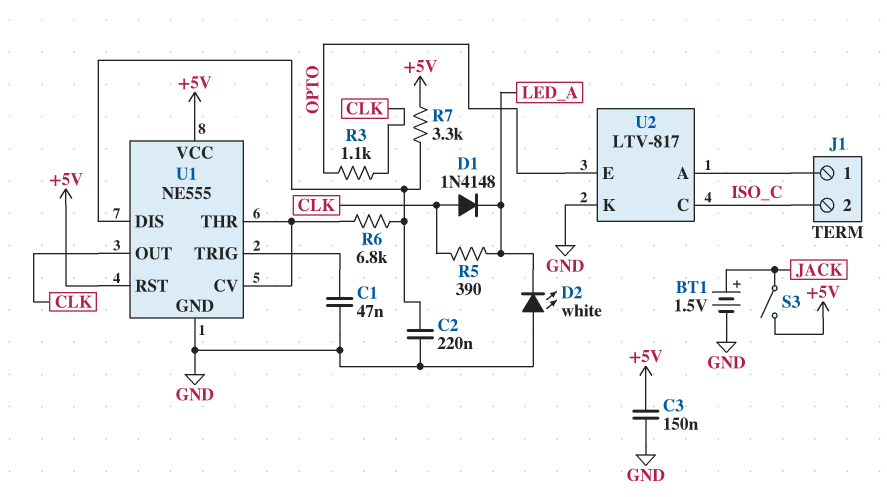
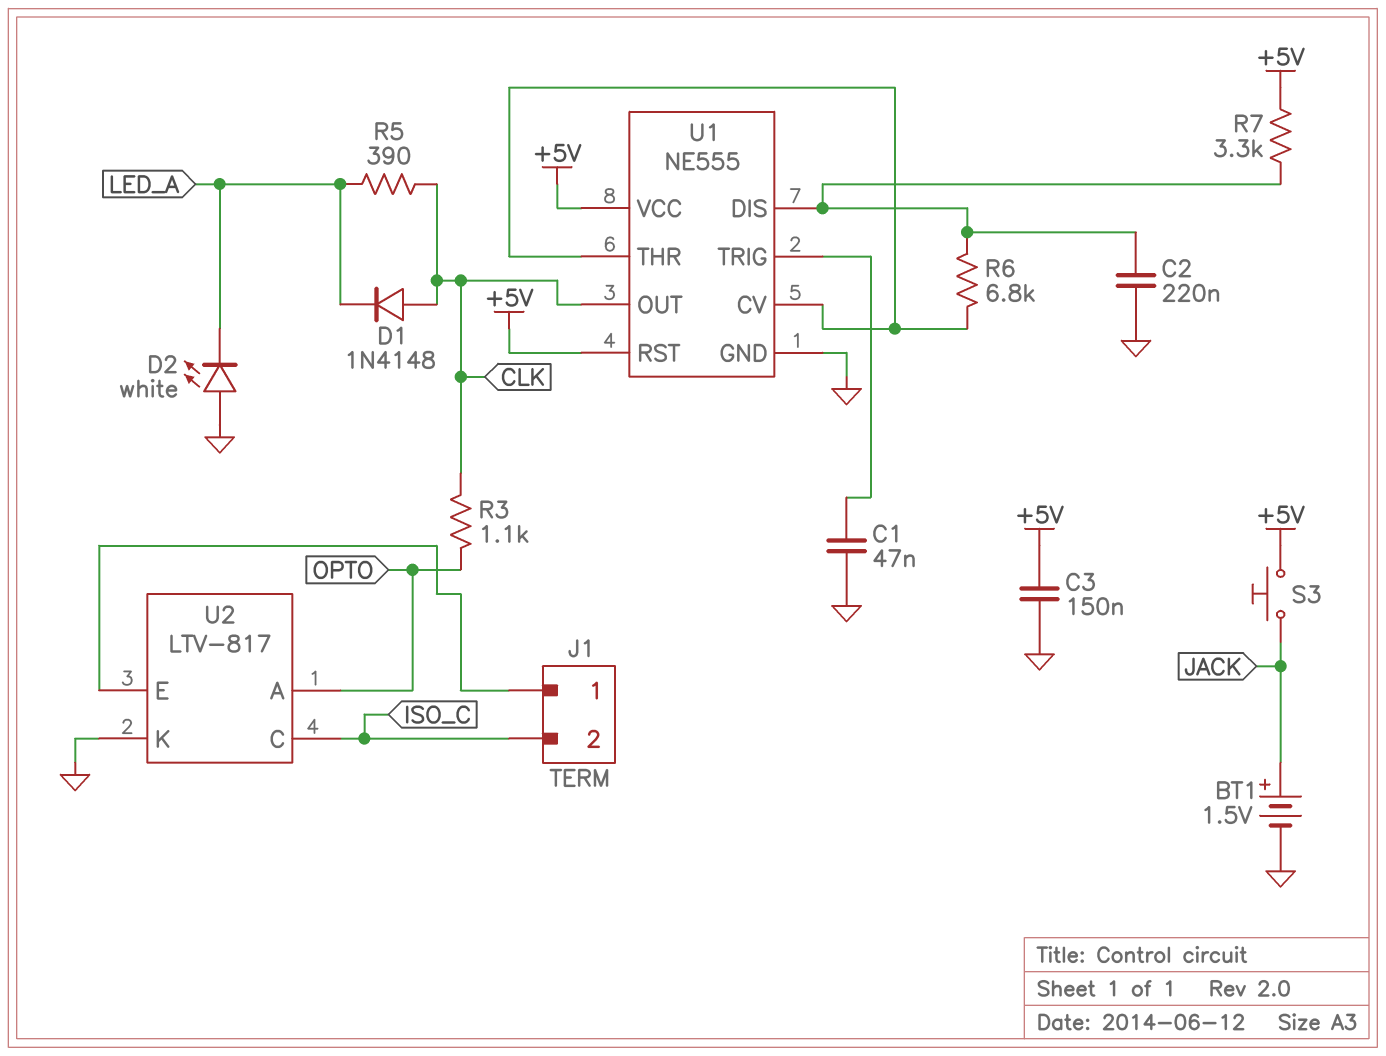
S3: switch (+5V, JACK) -> button (+5V, JACK)
U2 pin A: J1/1 -> OPTO
U2 pin E: OPTO -> J1/1

